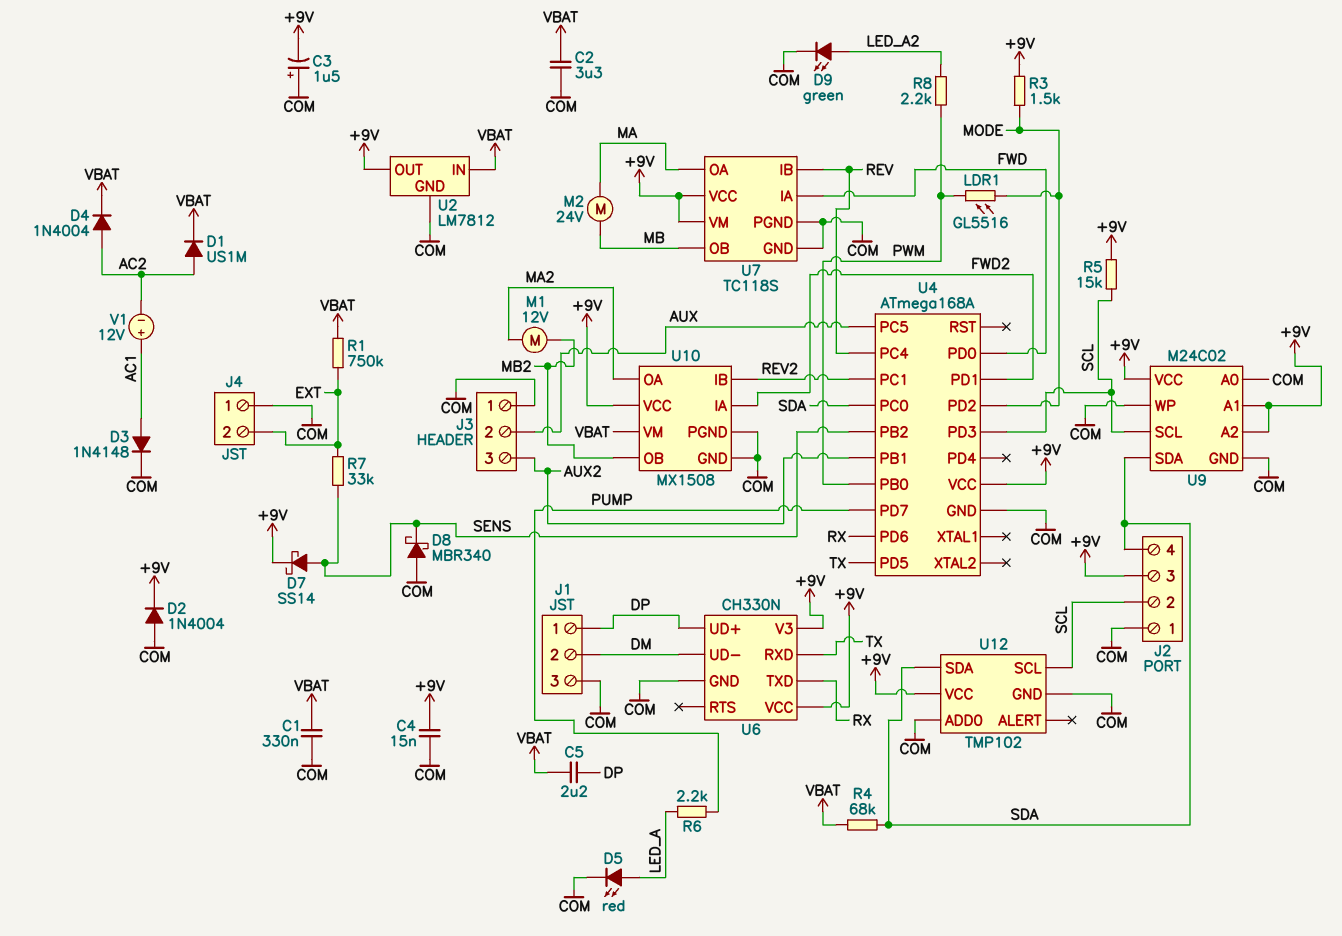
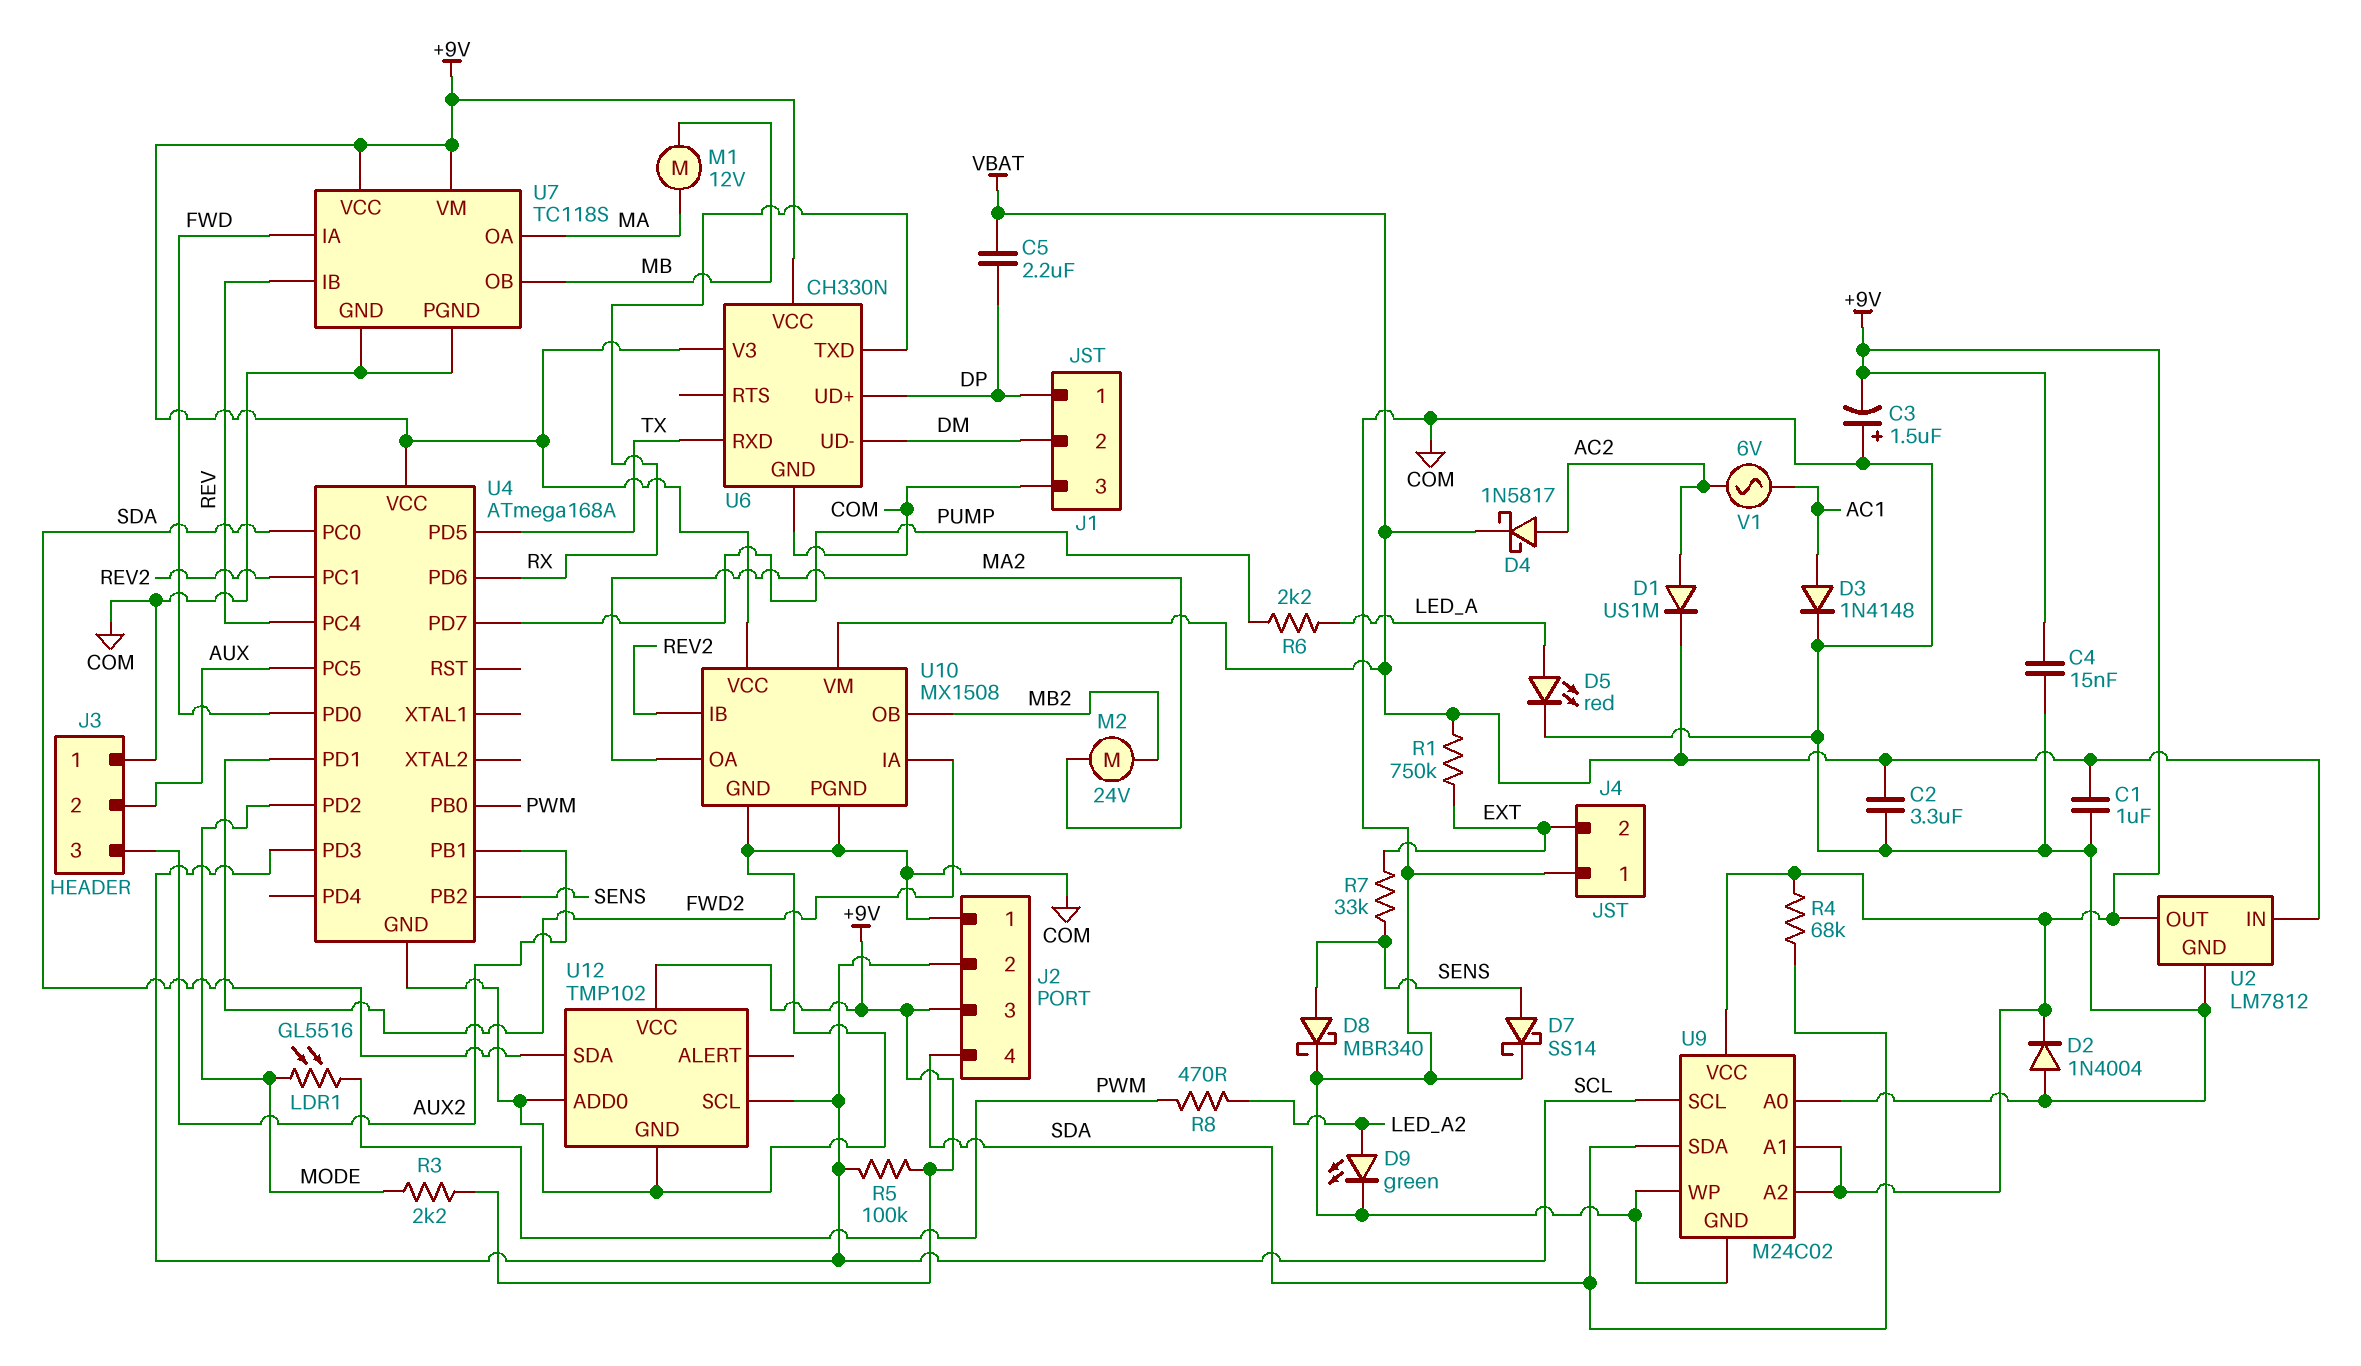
C1: 330nF (COM, VBAT) -> 1uF (COM, VBAT)
D4: diode 1N4004 (A AC2, K VBAT) -> schottky 1N5817 (A AC2, K VBAT)
D7: schottky SS14 (A SENS, K +9V) -> schottky SS14 (A SENS, K COM)
D8: schottky MBR340 (A COM, K SENS) -> schottky MBR340 (A SENS, K COM)
M1: motor 12V (MA2, MB2) -> motor 12V (MA, MB)
M2: motor 24V (MA, MB) -> motor 24V (MA2, MB2)
R3: 1.5k (+9V, MODE) -> 2.2k (+9V, MODE)
R4: 68k (SDA, VBAT) -> 68k (+9V, SDA)
R5: 15k (+9V, SCL) -> 100k (+9V, SCL)
R8: 2.2k (LED_A2, PWM) -> 470 (LED_A2, PWM)
V1: 12V (plus AC1, minus AC2) -> AC 6V (AC1, AC2)

